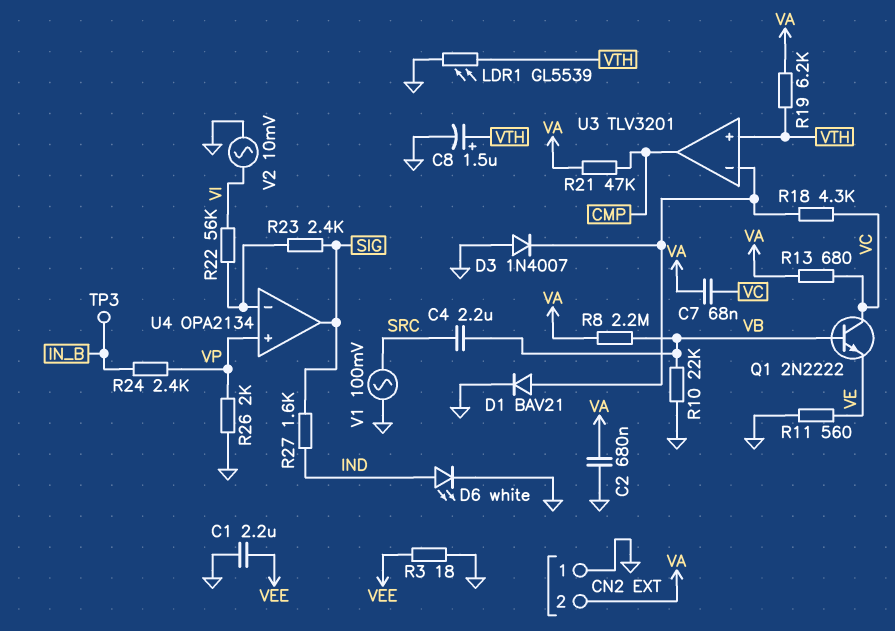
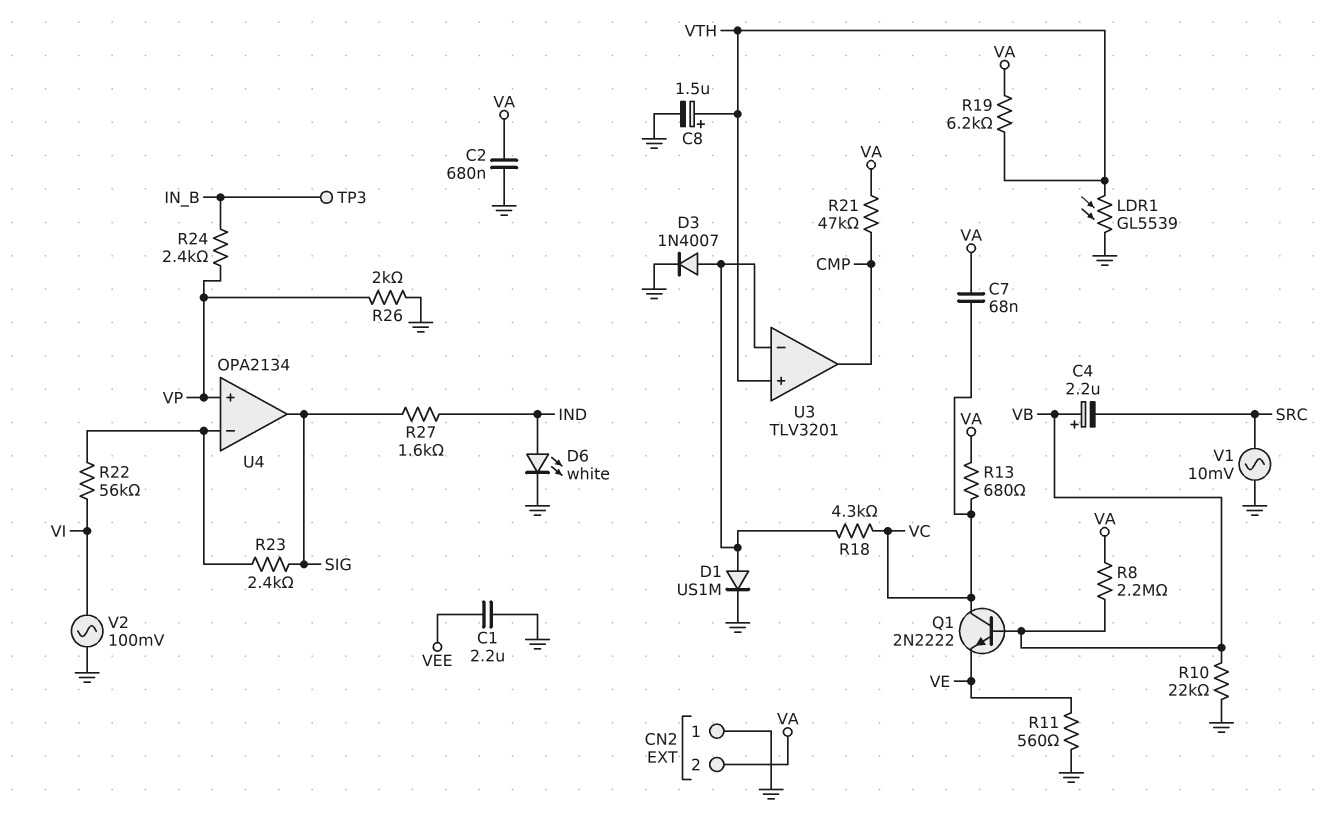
C4: 2.2uF (SRC, VB) -> 2.2uF (plus VB, minus SRC)
D1: diode BAV21 (A U3/in-, K GND) -> diode US1M (A U3/in-, K GND)
D3: diode 1N4007 (A GND, K U3/in-) -> diode 1N4007 (A U3/in-, K GND)
R3: 18 (GND, VEE) -> none
V1: AC 100mV (GND, SRC) -> AC 10mV (GND, SRC)
V2: AC 10mV (GND, VI) -> AC 100mV (GND, VI)

